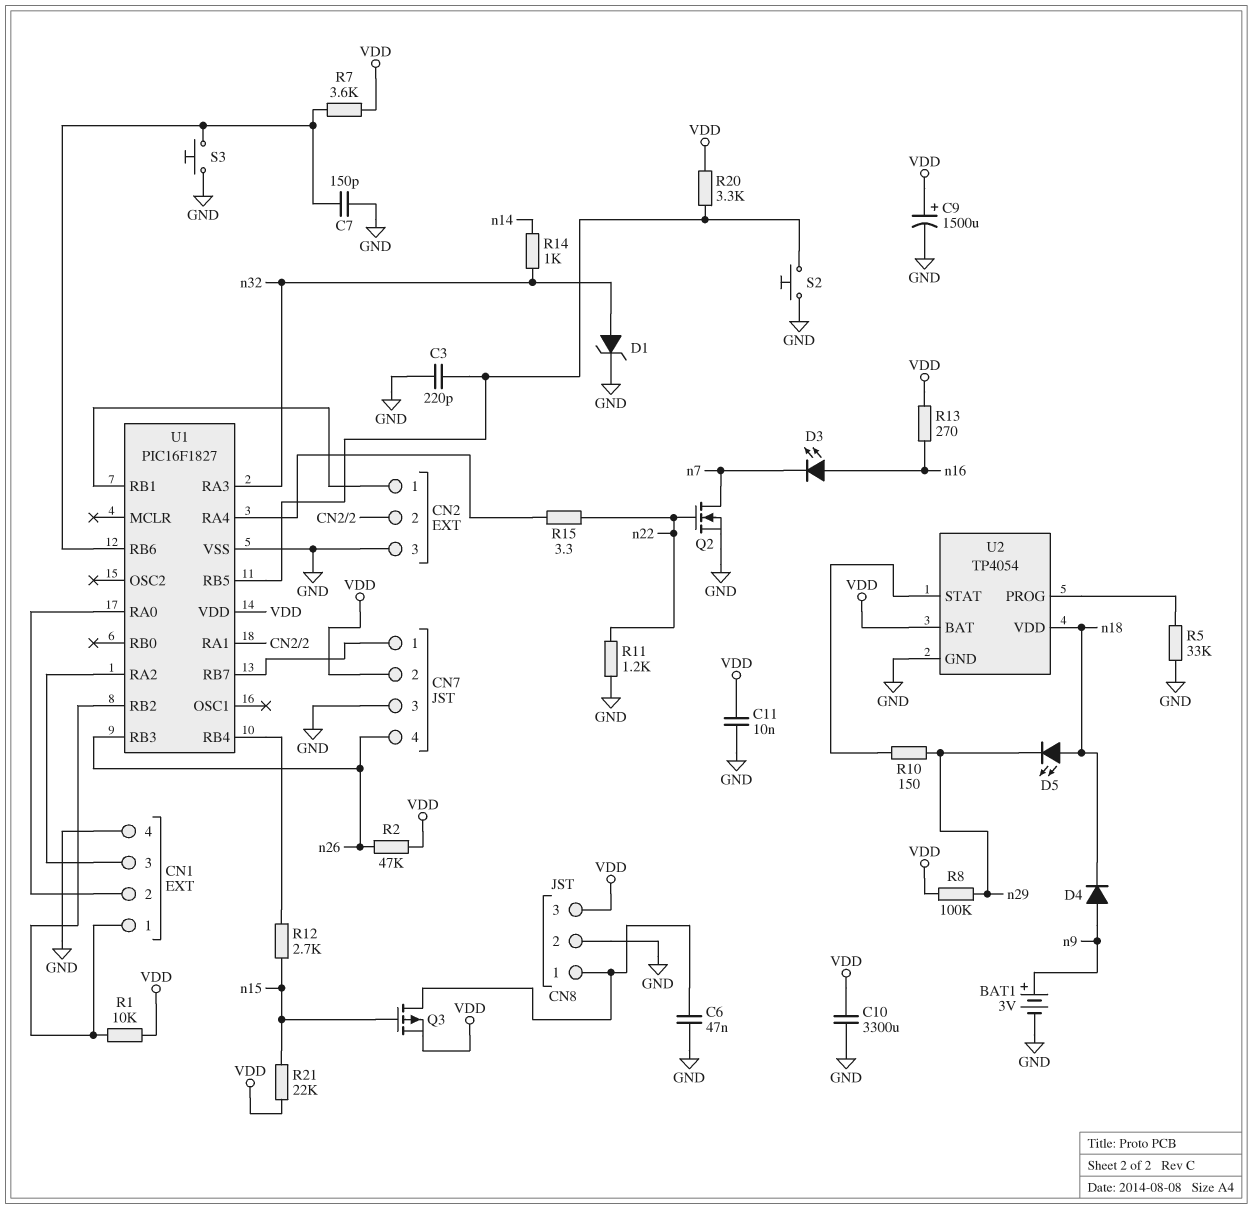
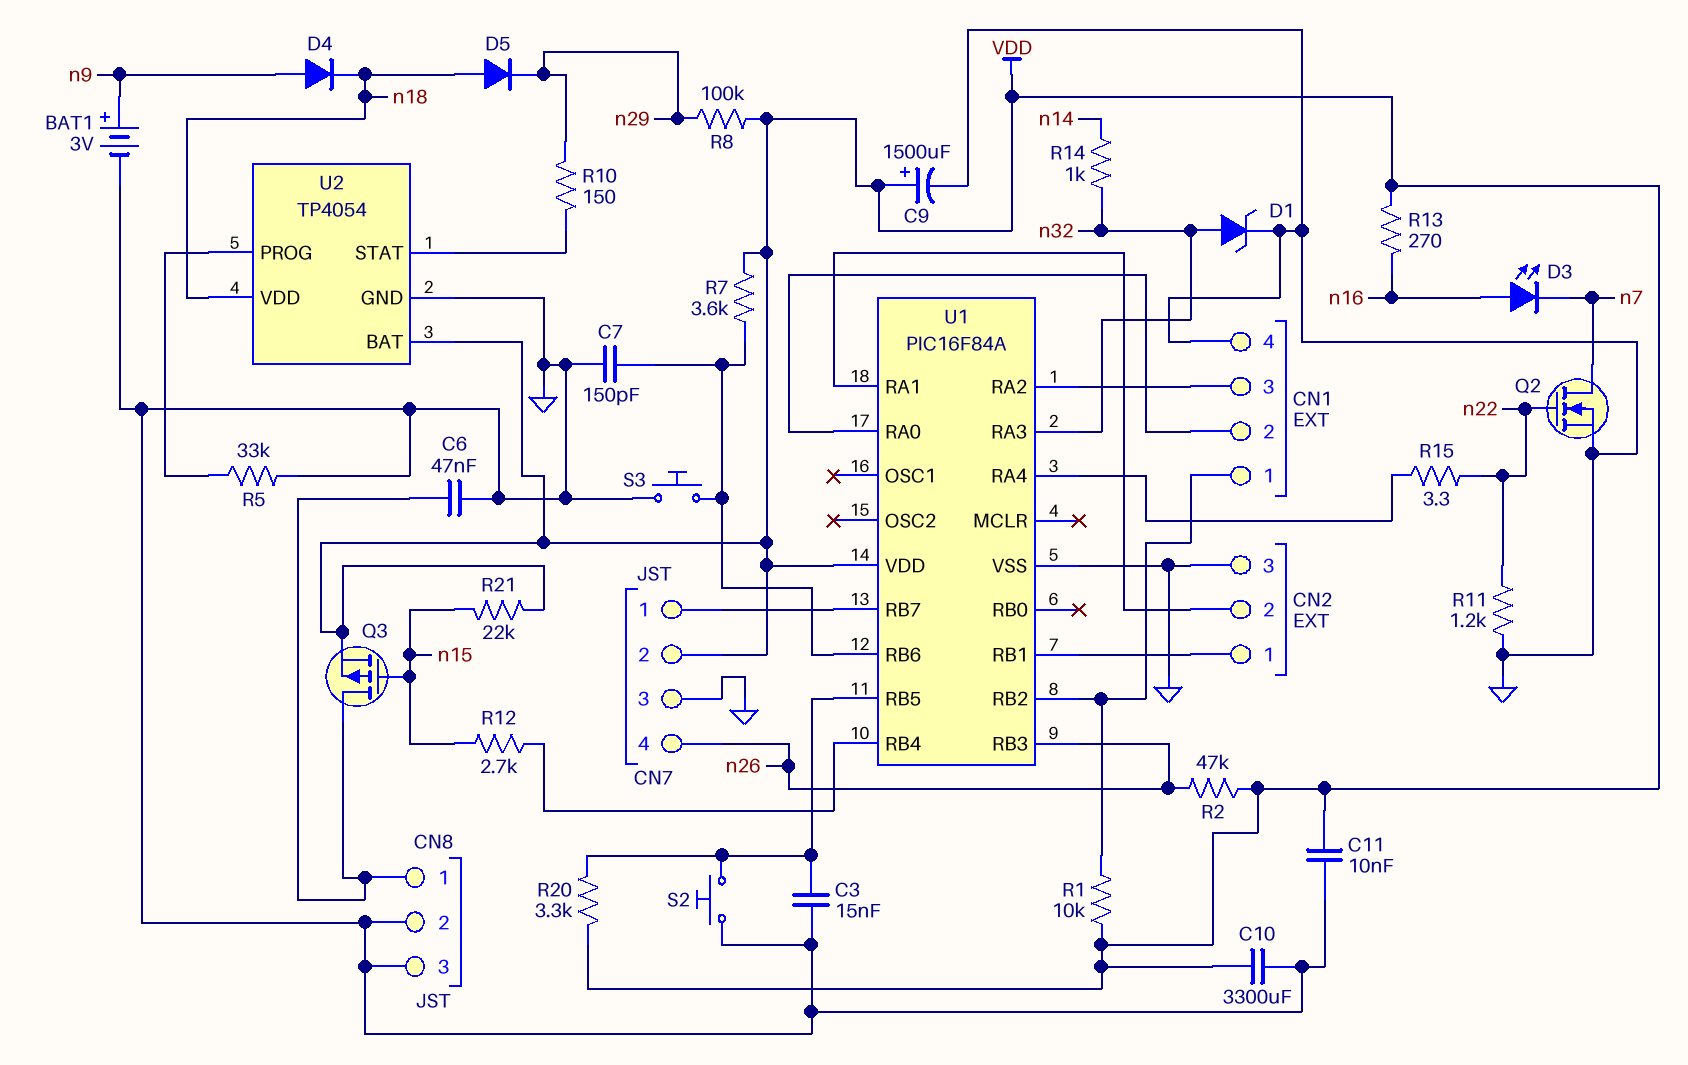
C3: 220pF (GND, U1/RB5) -> 15nF (GND, U1/RB5)
CN8 pin 3: VDD -> GND
D5: LED (A n18, K n29) -> diode (A n18, K n29)
U1: PIC16F1827 -> PIC16F84A

